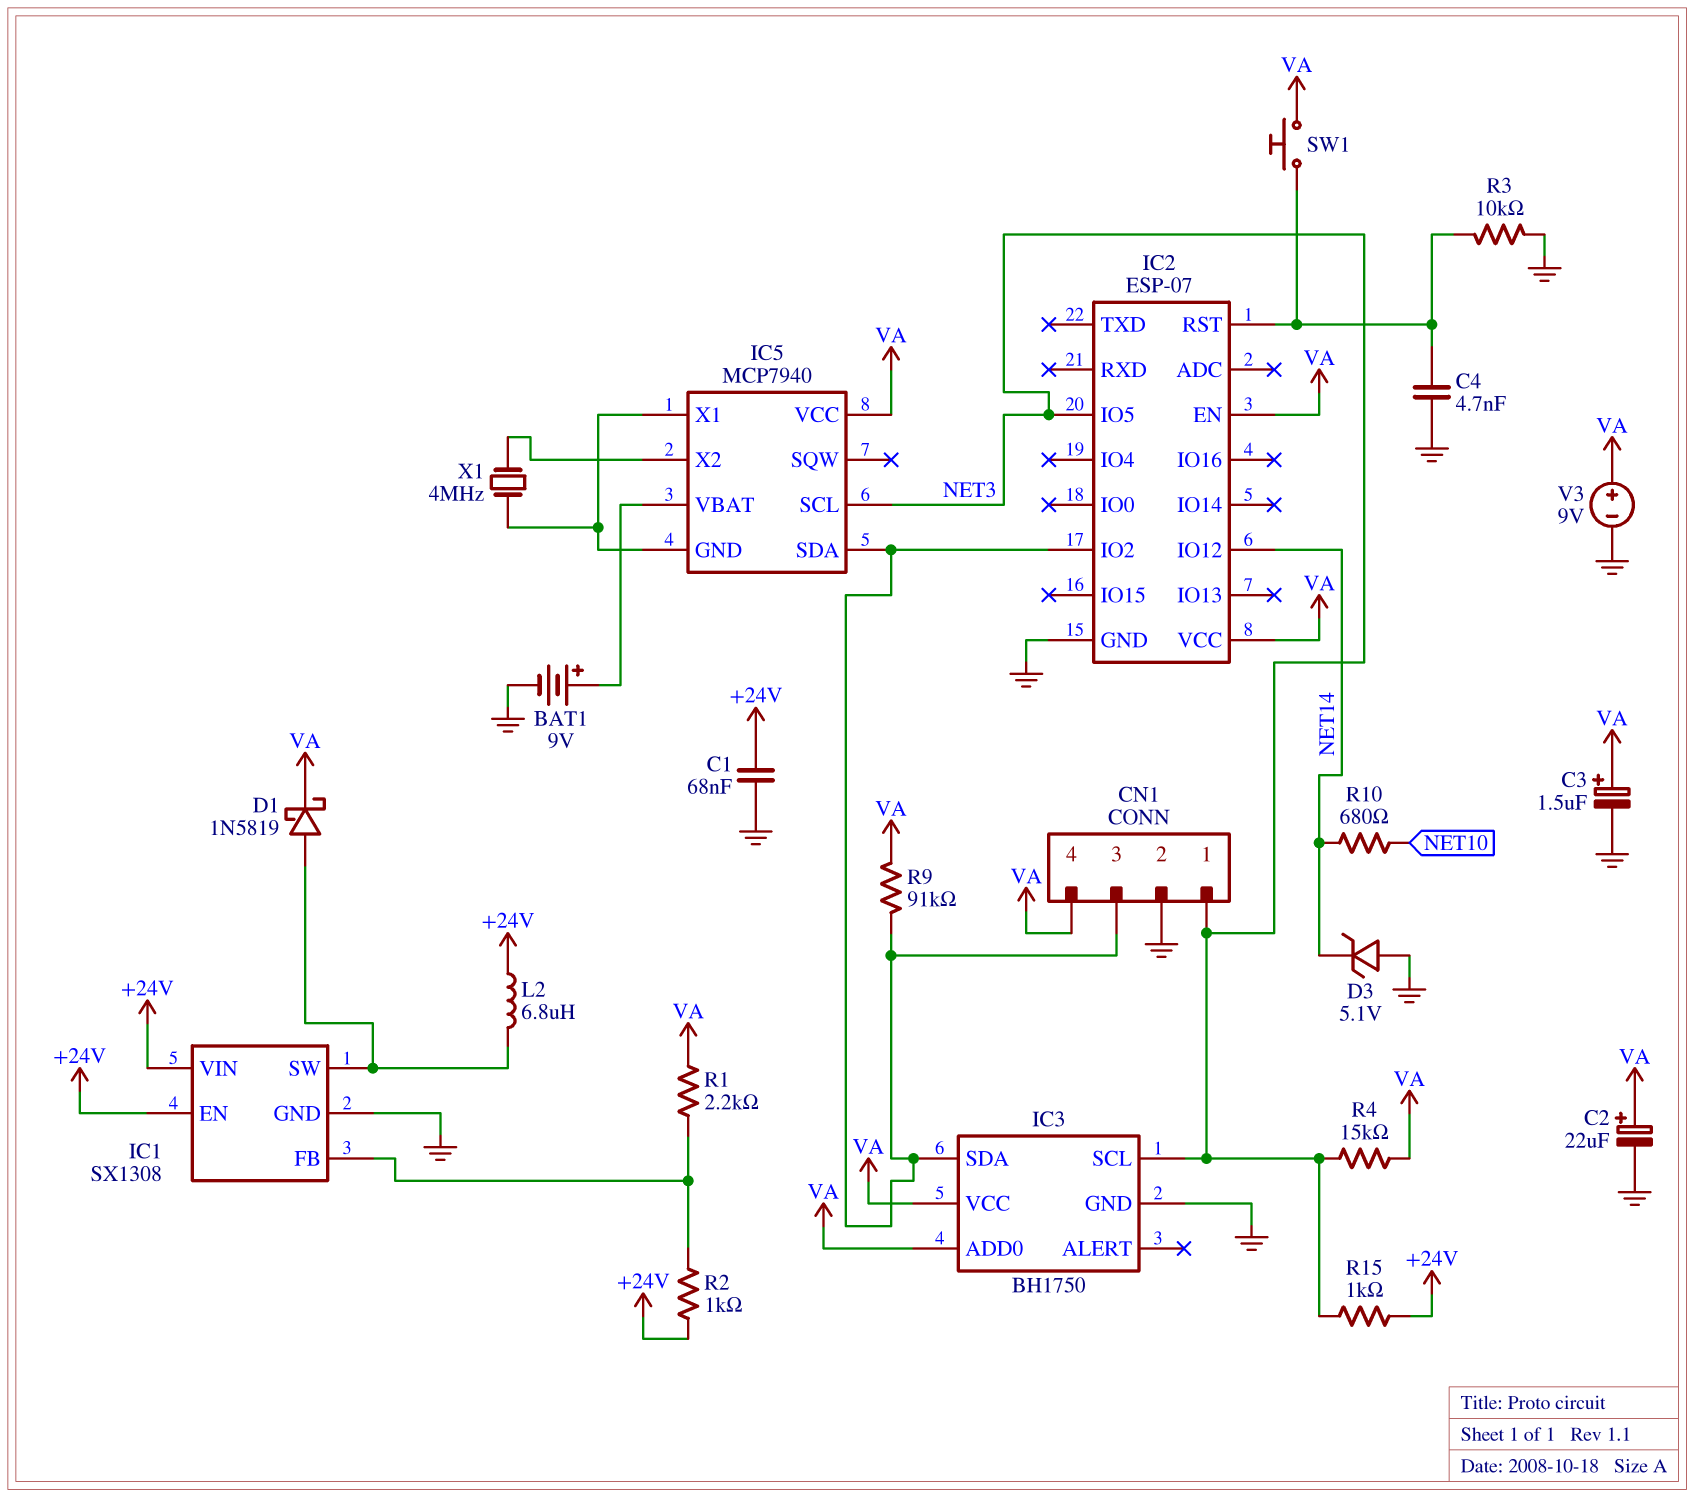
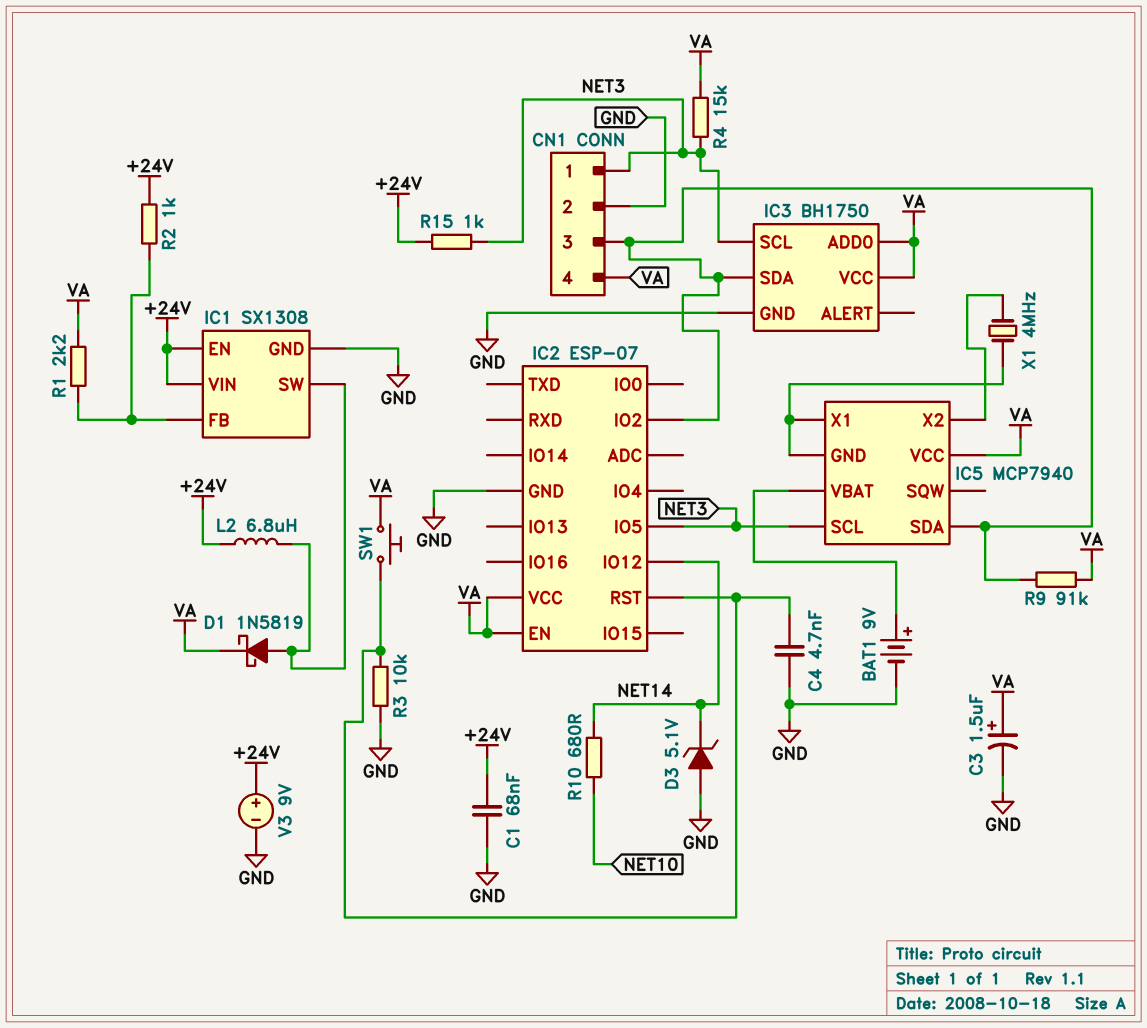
C2: 22uF (plus VA, minus GND) -> none
V3: 9V (plus VA, minus GND) -> 9V (plus +24V, minus GND)

